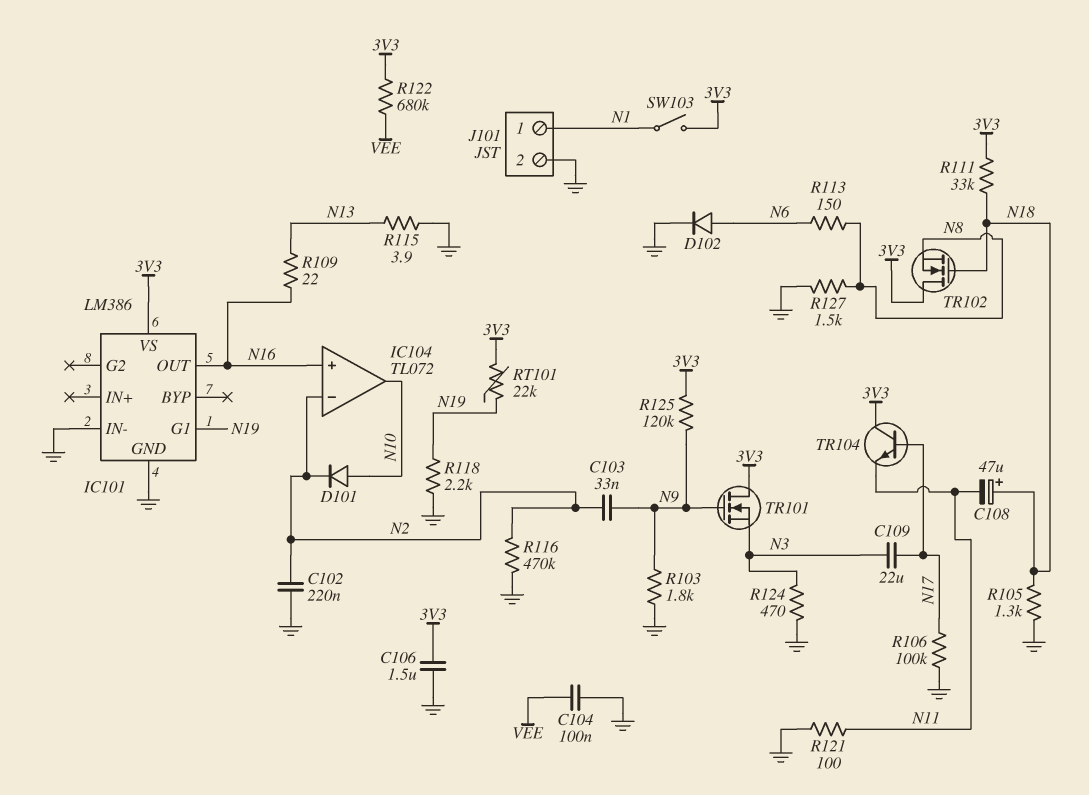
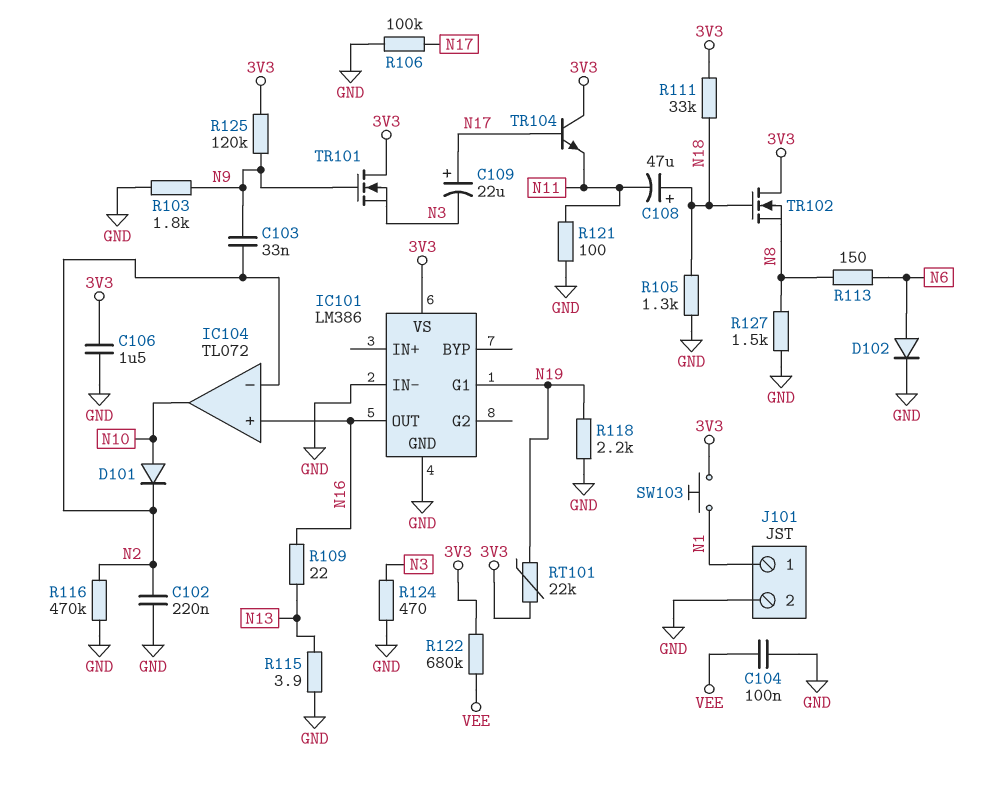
C109: 22uF (N3, N17) -> 22uF (plus N17, minus N3)
SW103: switch (3V3, N1) -> button (3V3, N1)

